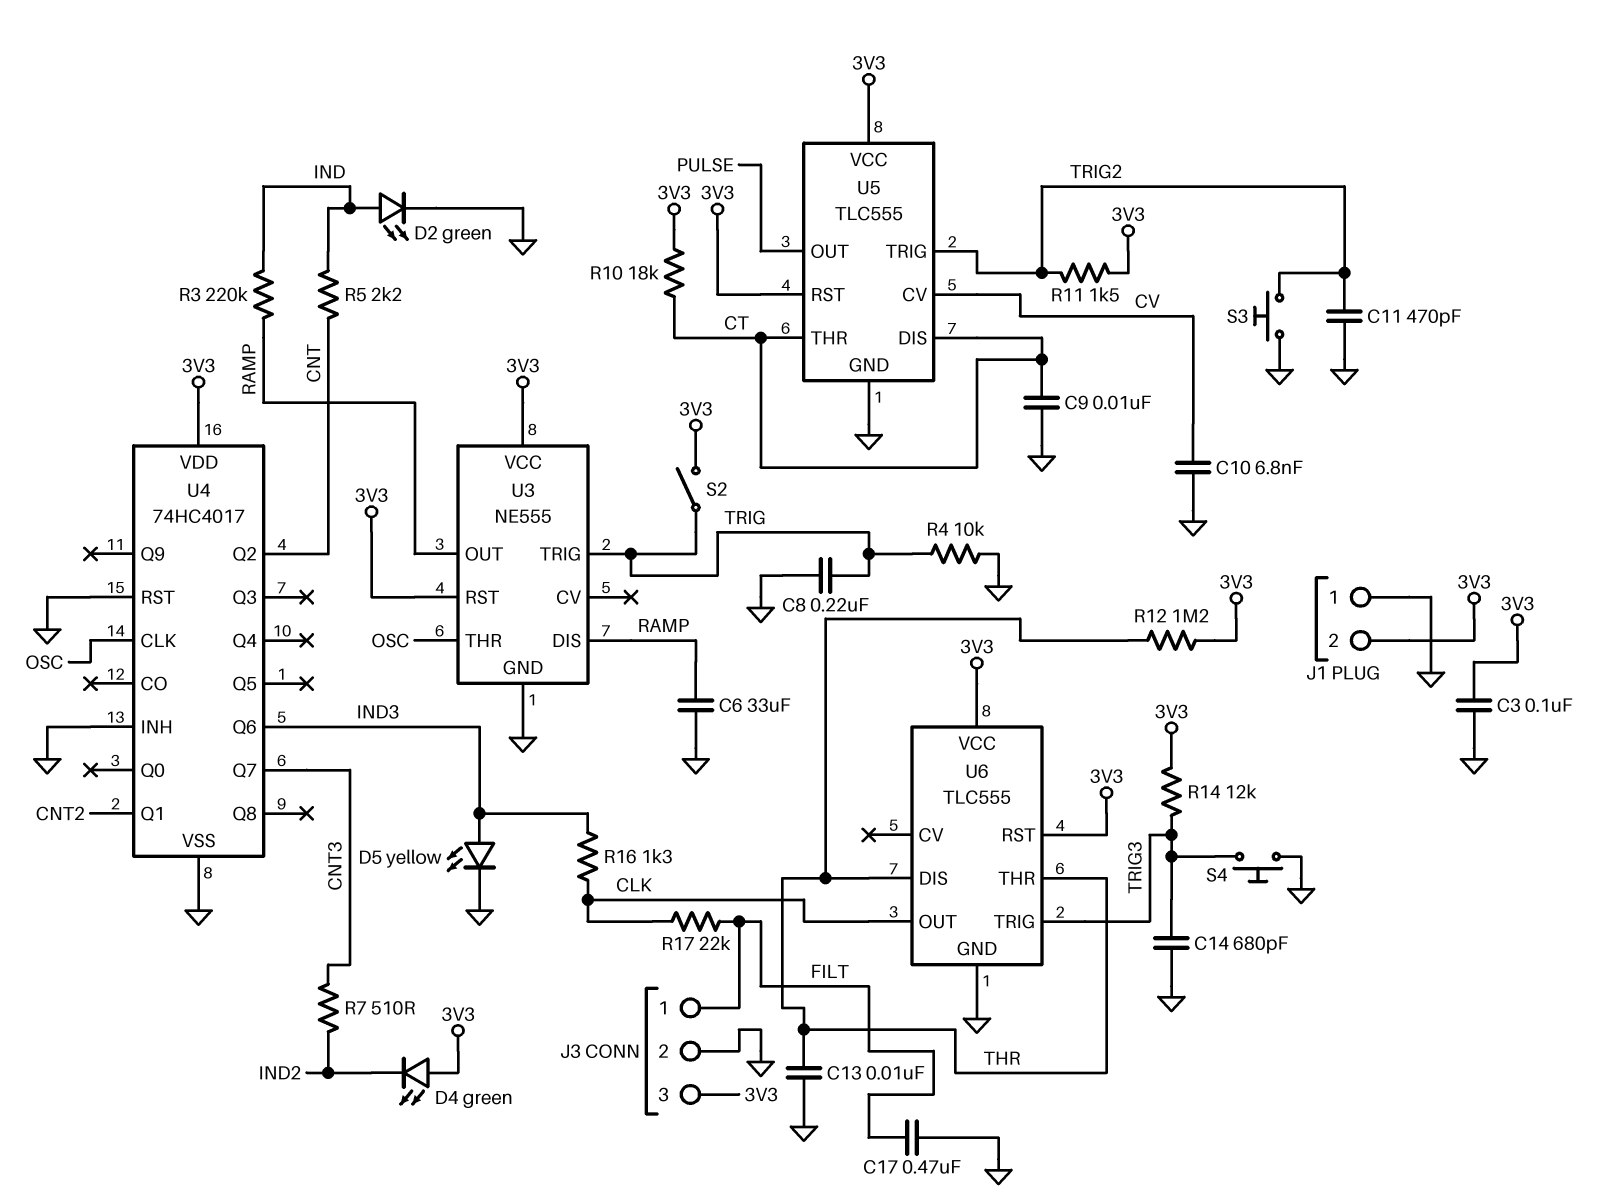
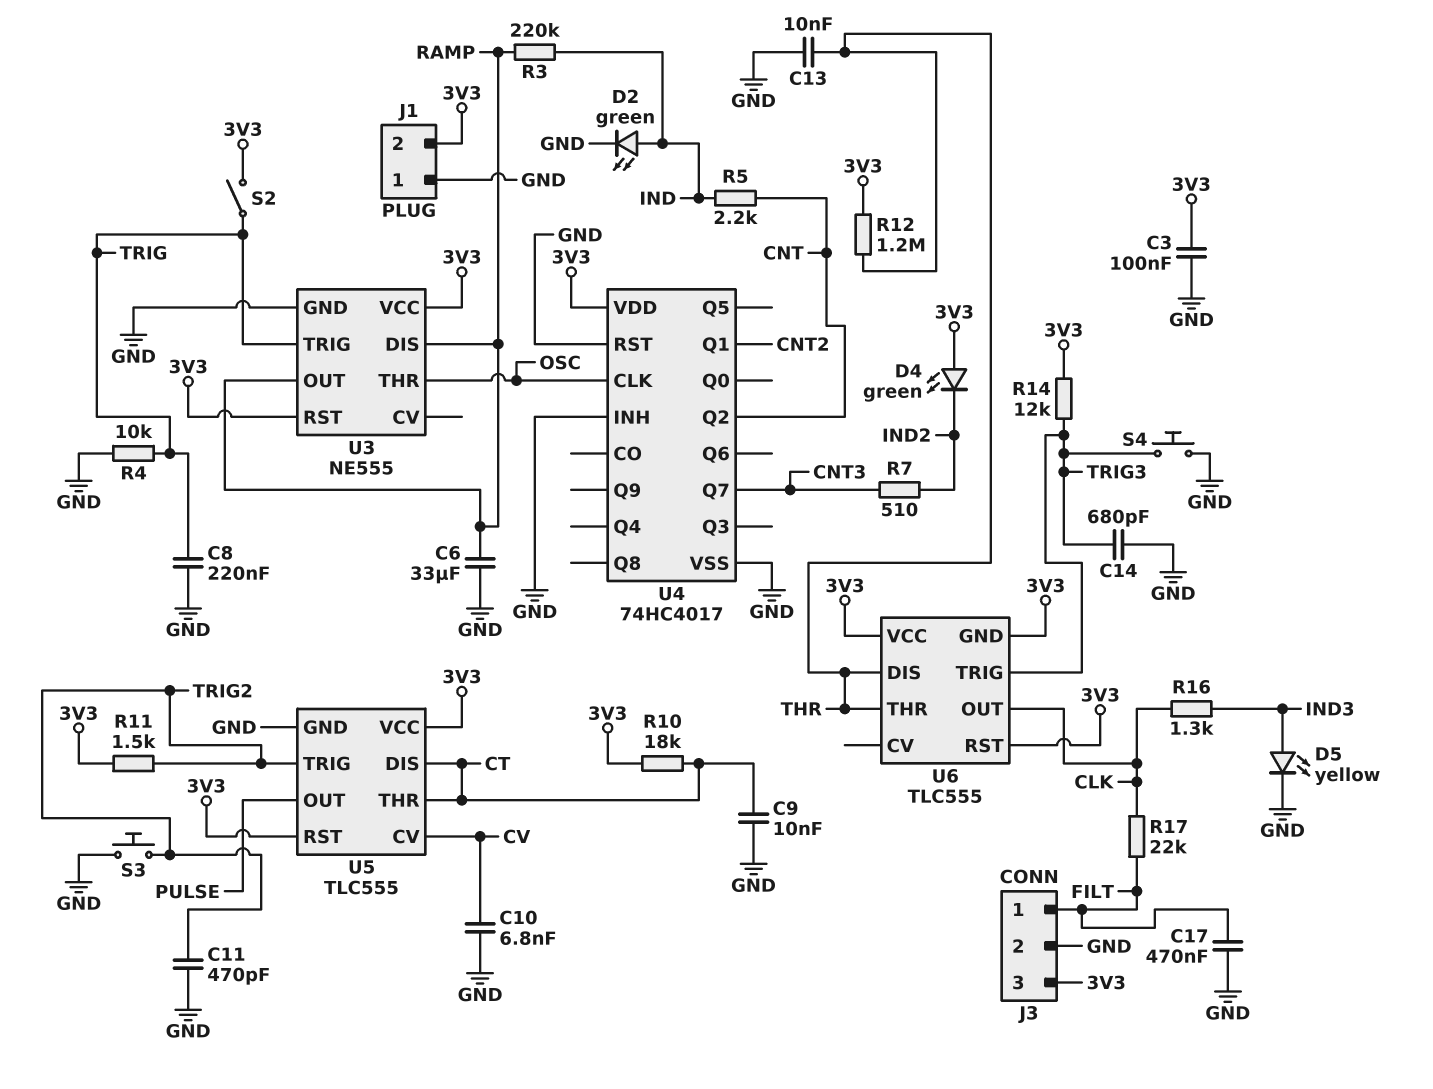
U4 pin Q6: IND3 -> none
U6 pin GND: GND -> 3V3

